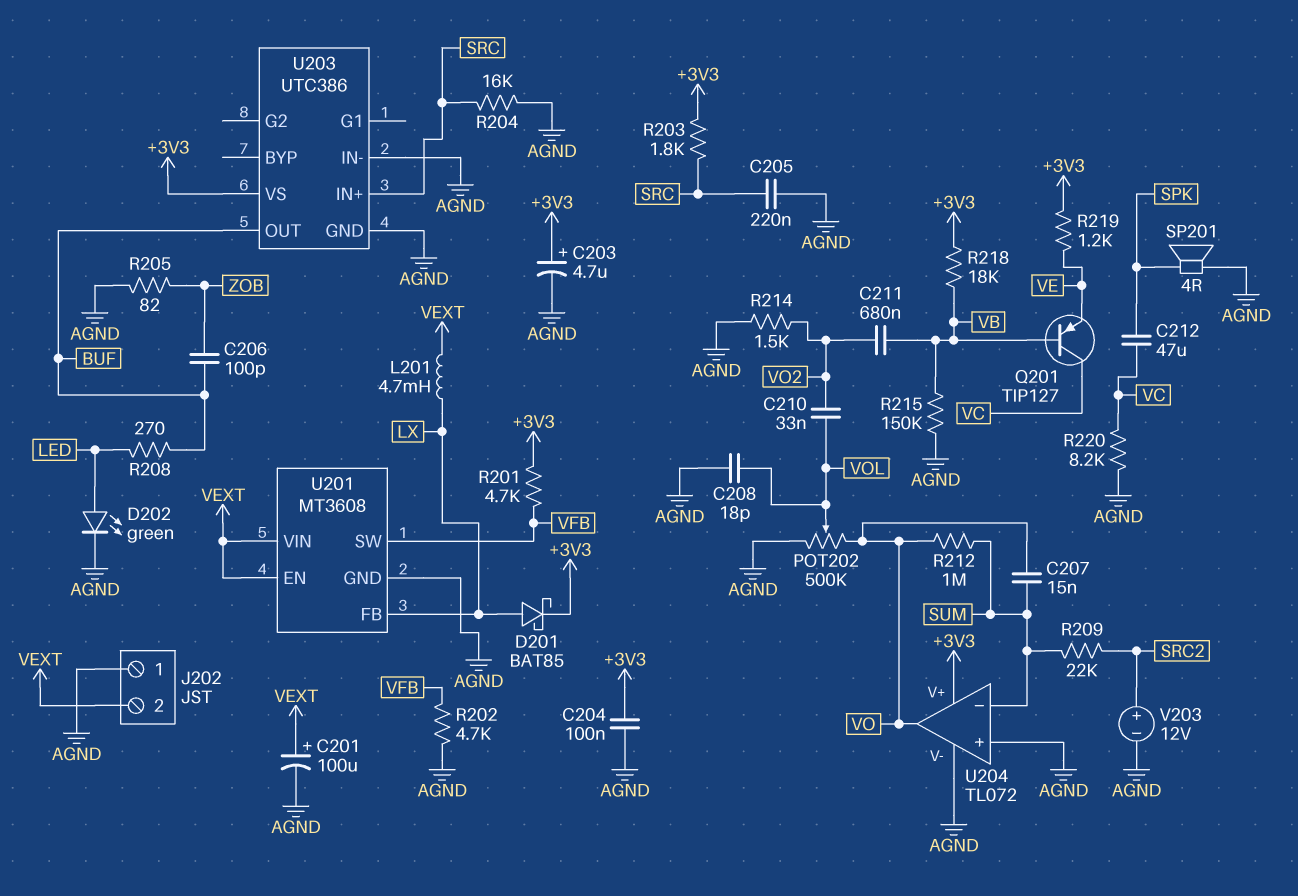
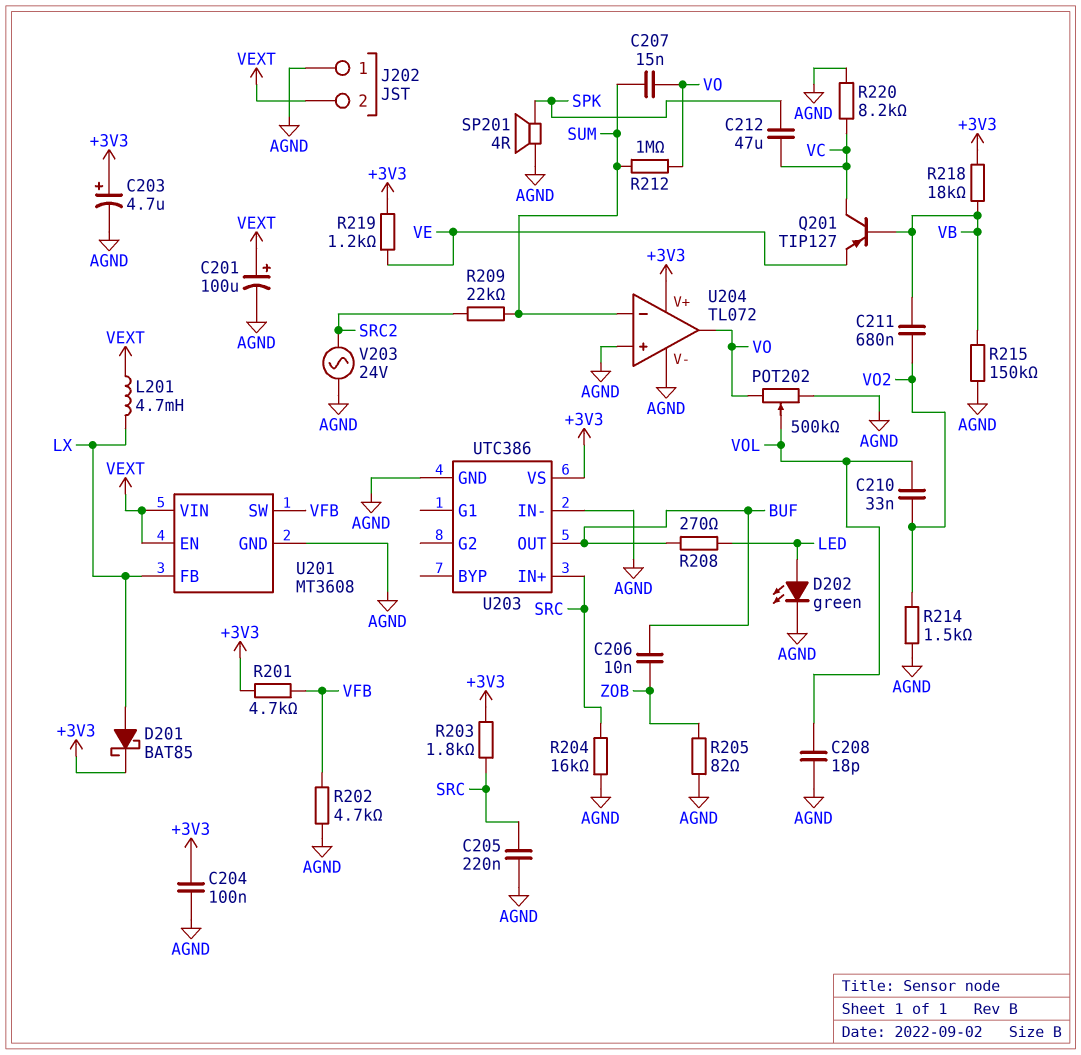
C206: 100pF (BUF, ZOB) -> 10nF (BUF, ZOB)
V203: 12V (plus SRC2, minus AGND) -> AC 24V (AGND, SRC2)

